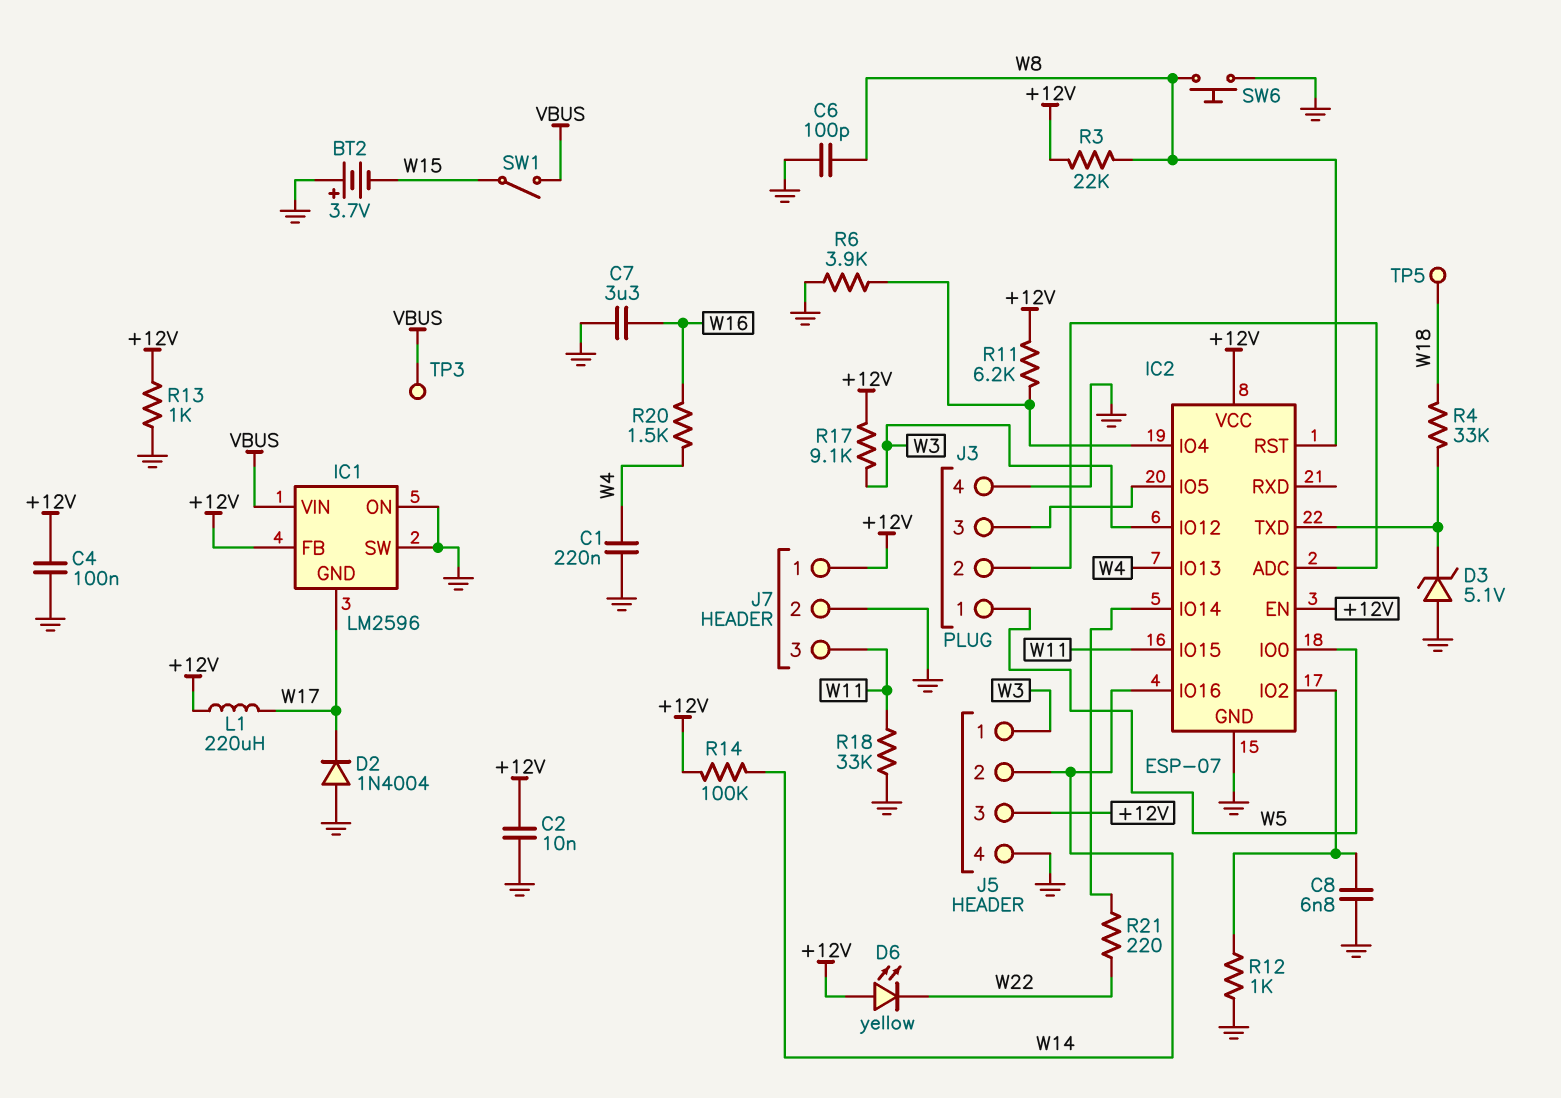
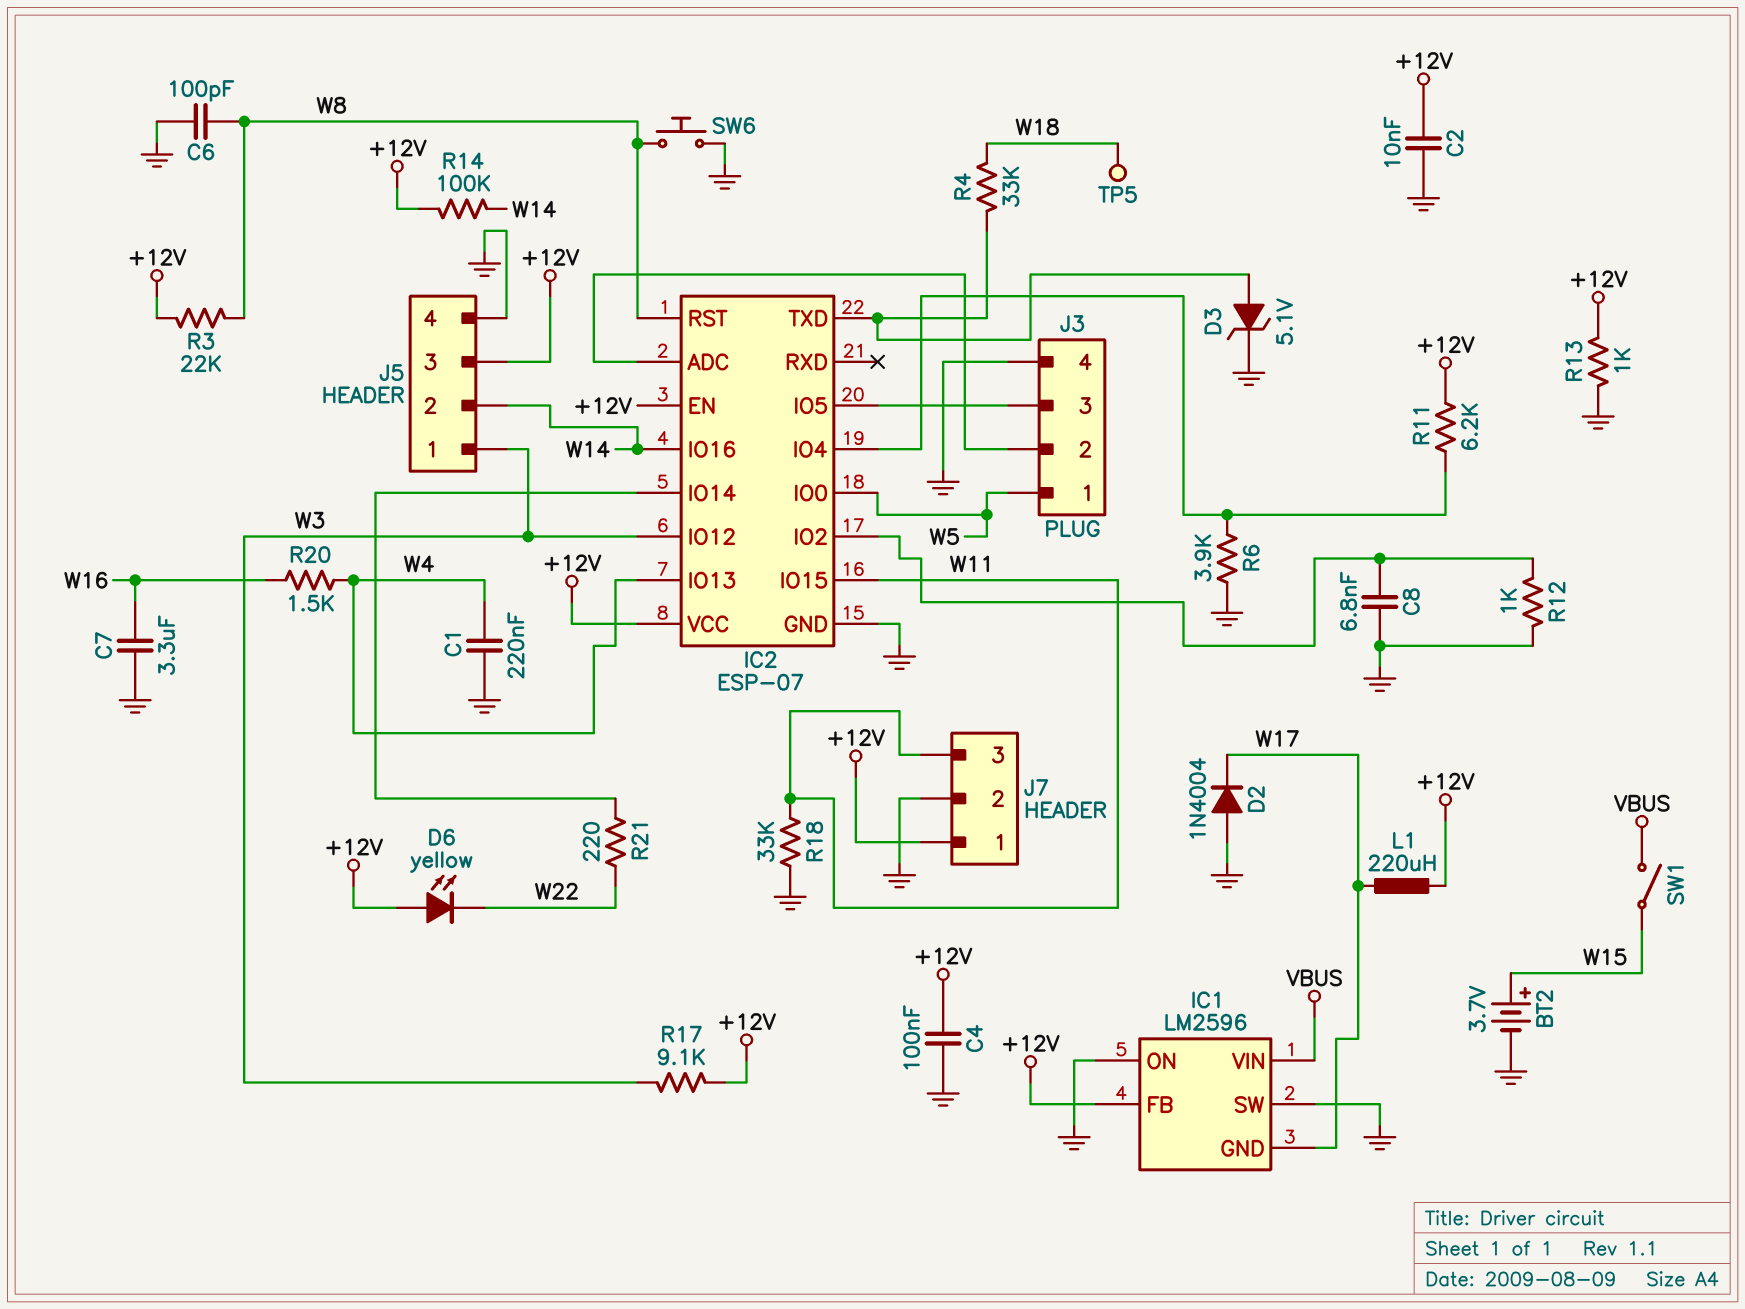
BT2: 3.7V (plus GND, minus W15) -> 3.7V (plus W15, minus GND)
D3: zener 5.1V (A GND, K IC2/TXD) -> zener 5.1V (A IC2/TXD, K GND)
TP3: test point (VBUS) -> none

